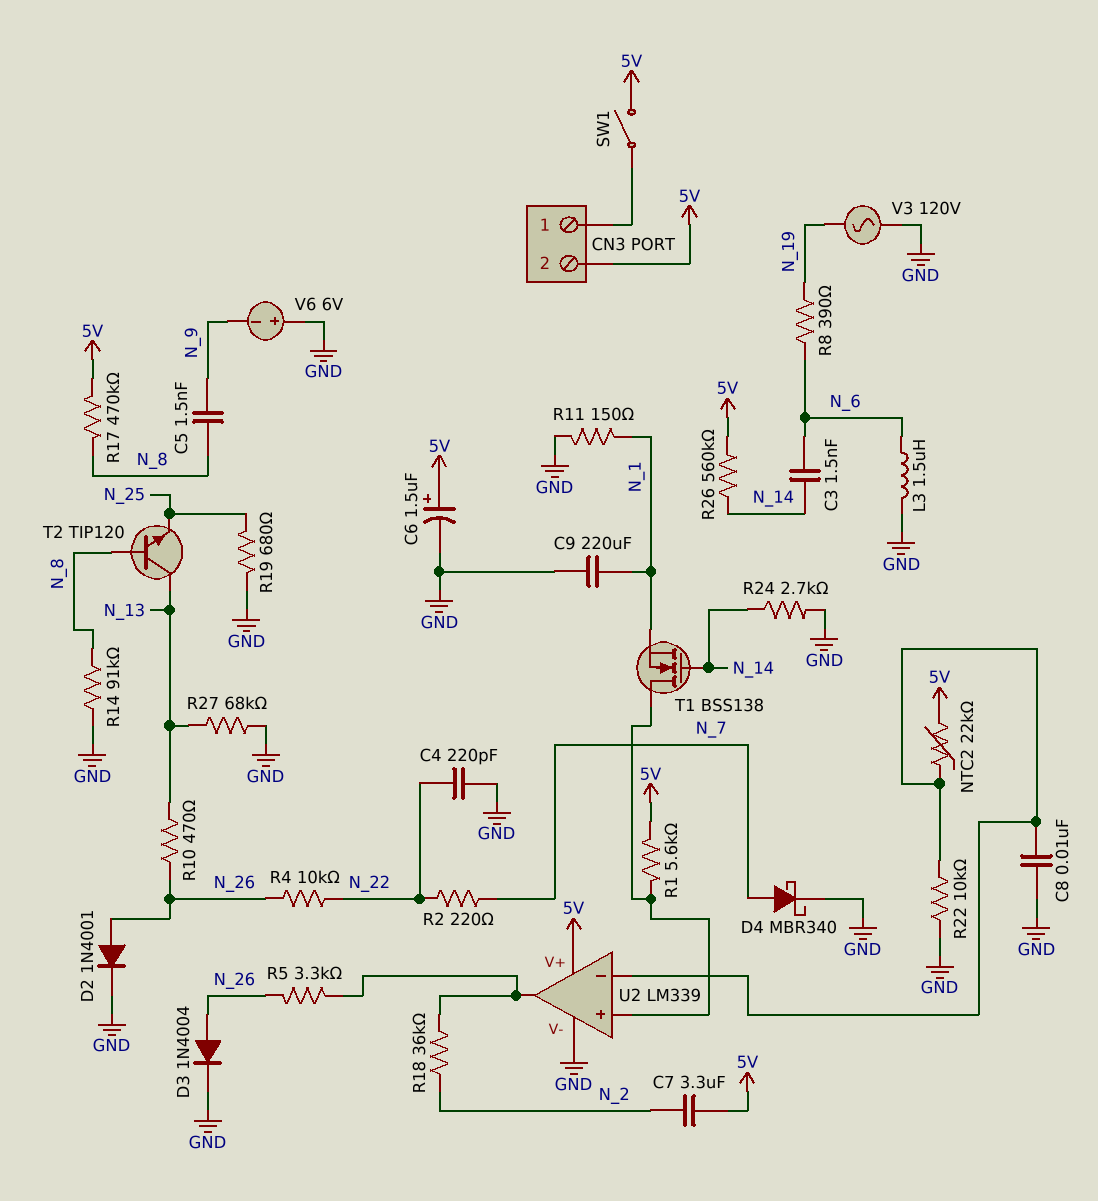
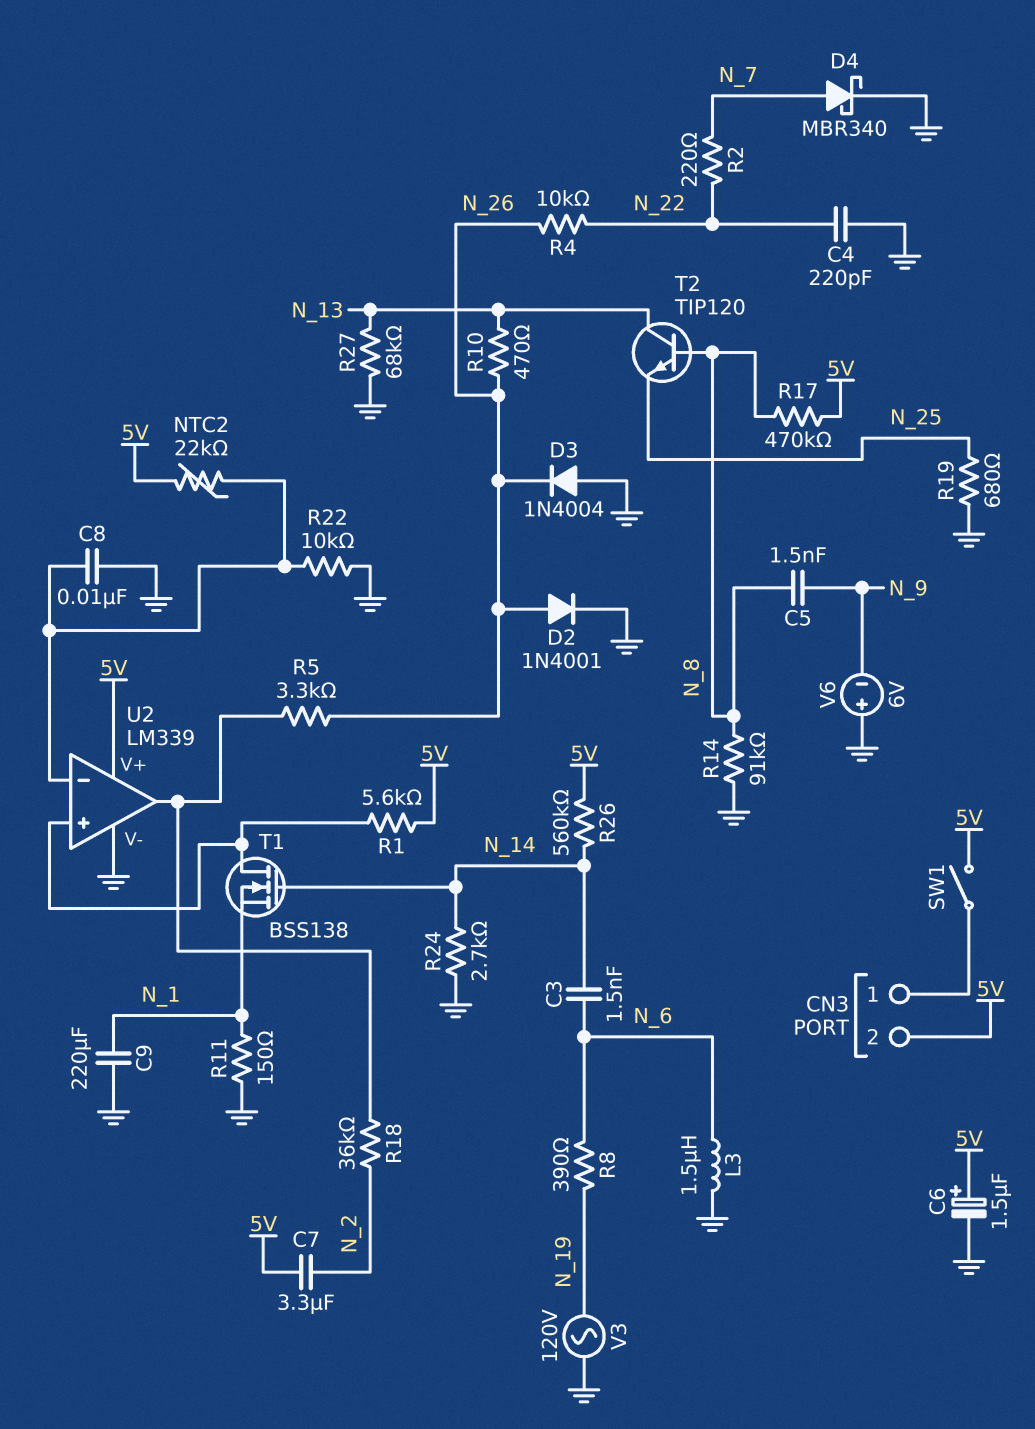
D3: diode 1N4004 (A N_26, K GND) -> diode 1N4004 (A GND, K N_26)

